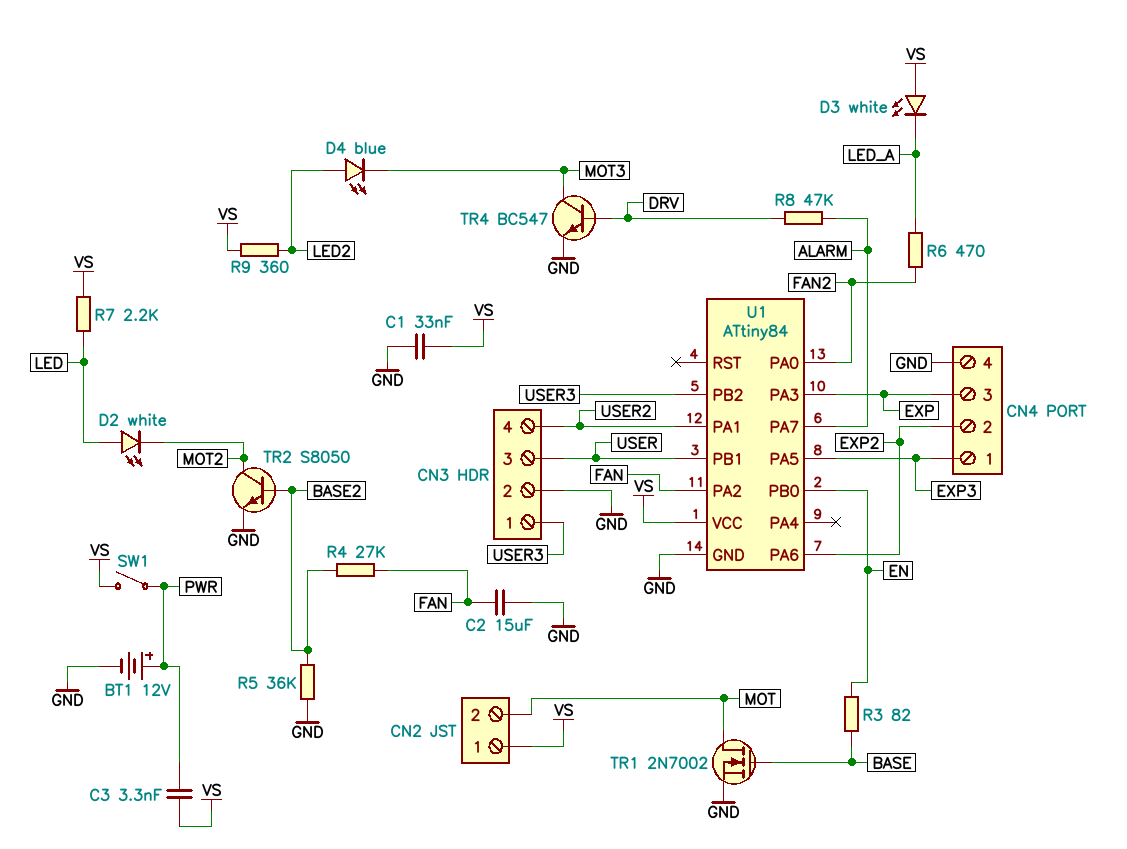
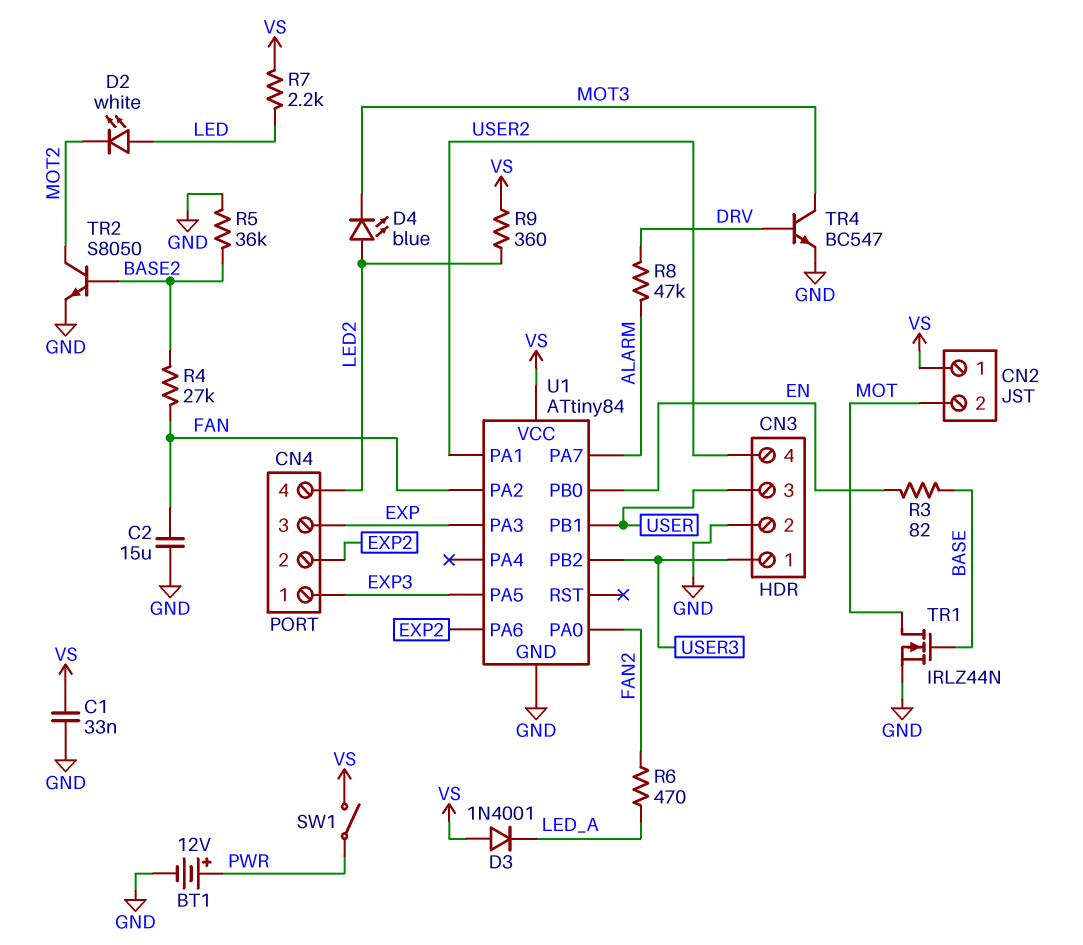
C3: 3.3nF (PWR, VS) -> none
CN4 pin 4: GND -> LED2
D3: LED white (A VS, K LED_A) -> diode 1N4001 (A VS, K LED_A)
TR1: NMOS 2N7002 (G BASE, D MOT, S GND) -> NMOS IRLZ44N (G BASE, D MOT, S GND)

